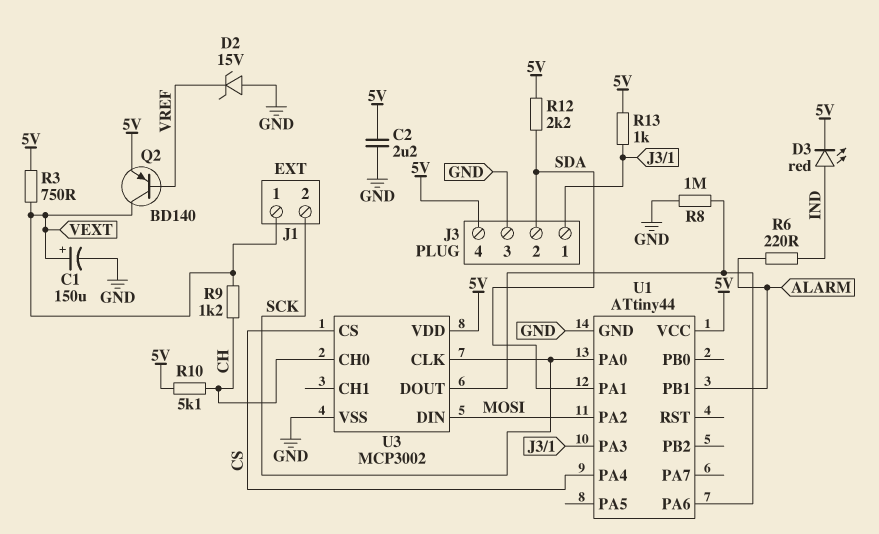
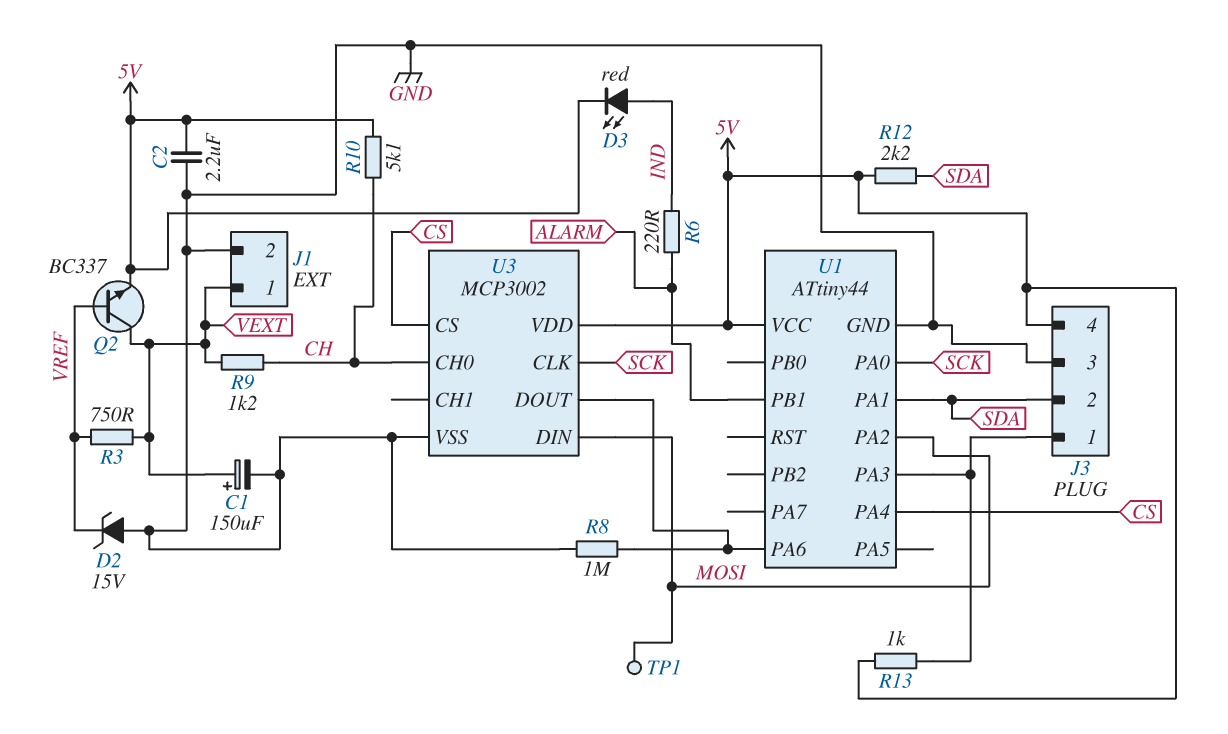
J1 pin 2: SCK -> GND
Q2: PNP BD140 (B VREF, C VEXT, E 5V) -> NPN BC337 (B VREF, C VEXT, E 5V)
R3: 750 (5V, VEXT) -> 750 (VEXT, VREF)
TP1: none -> test point (MOSI)

